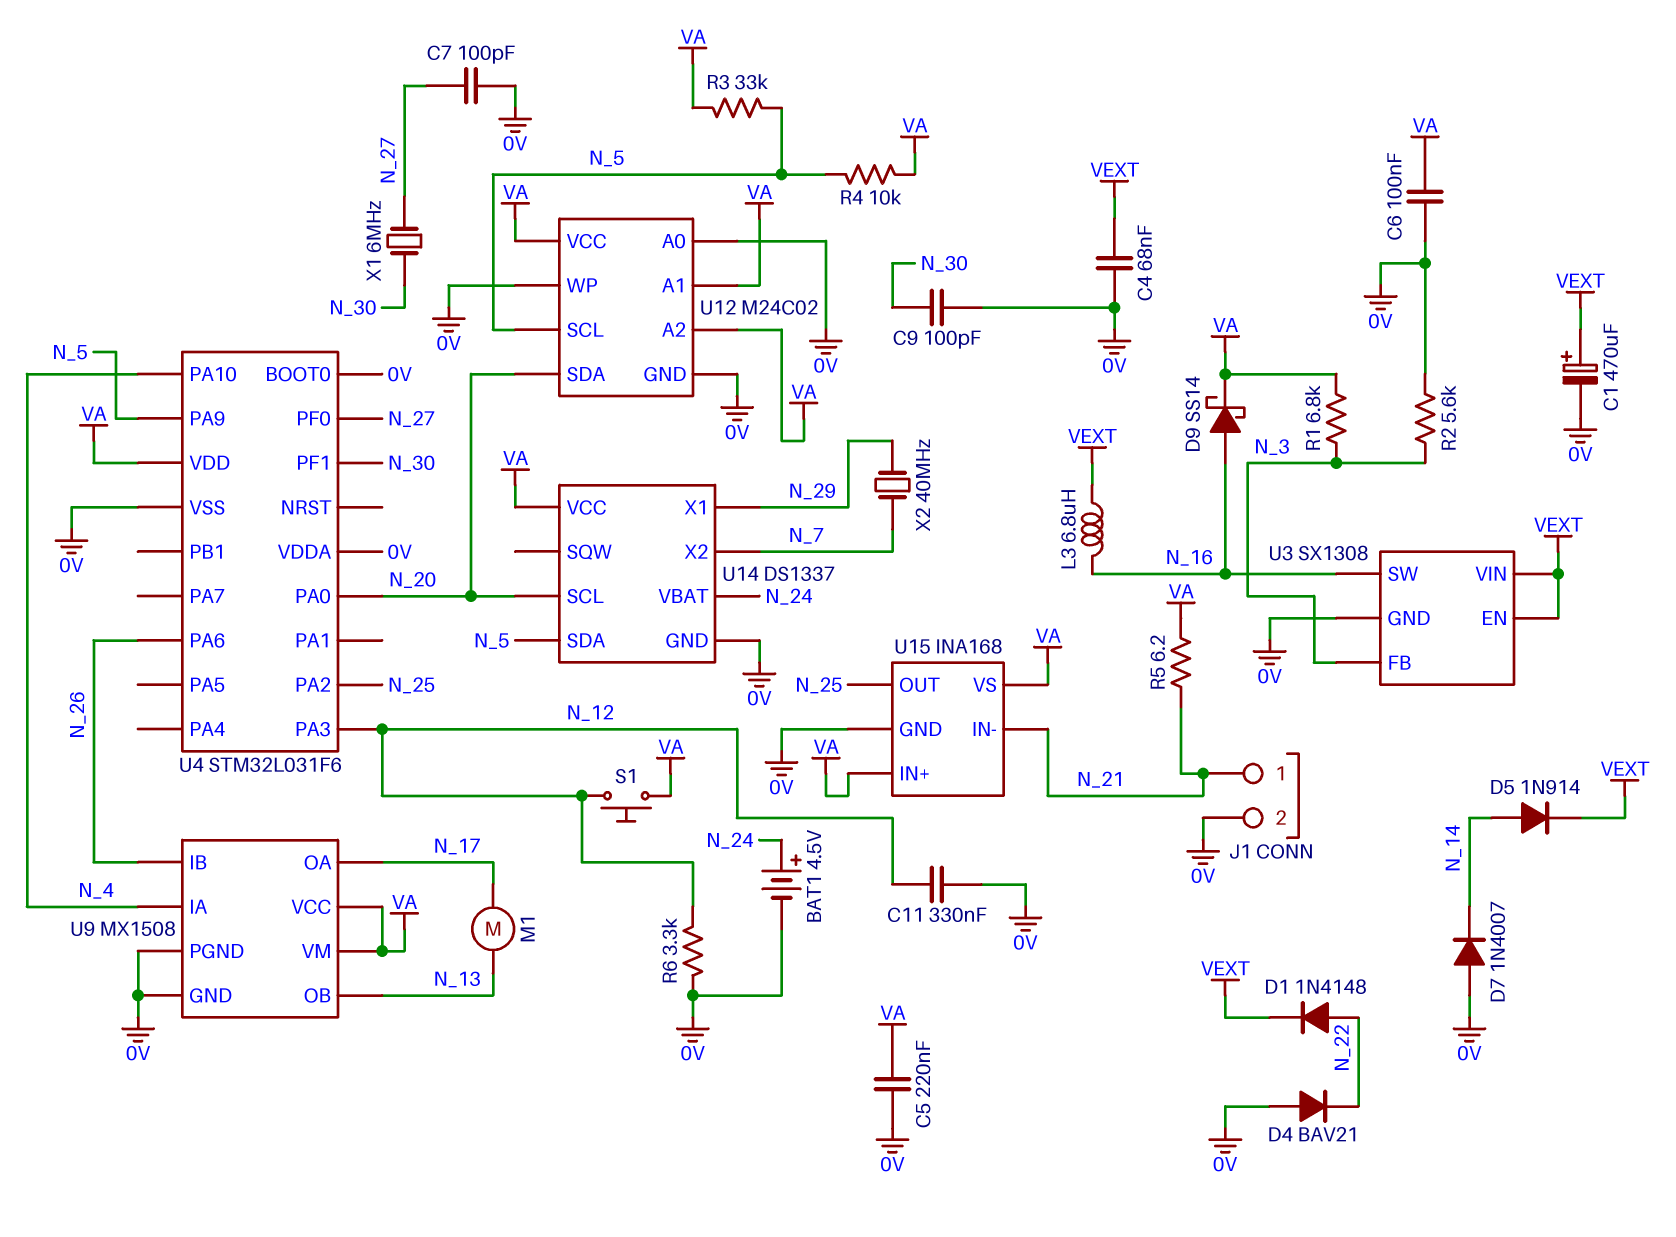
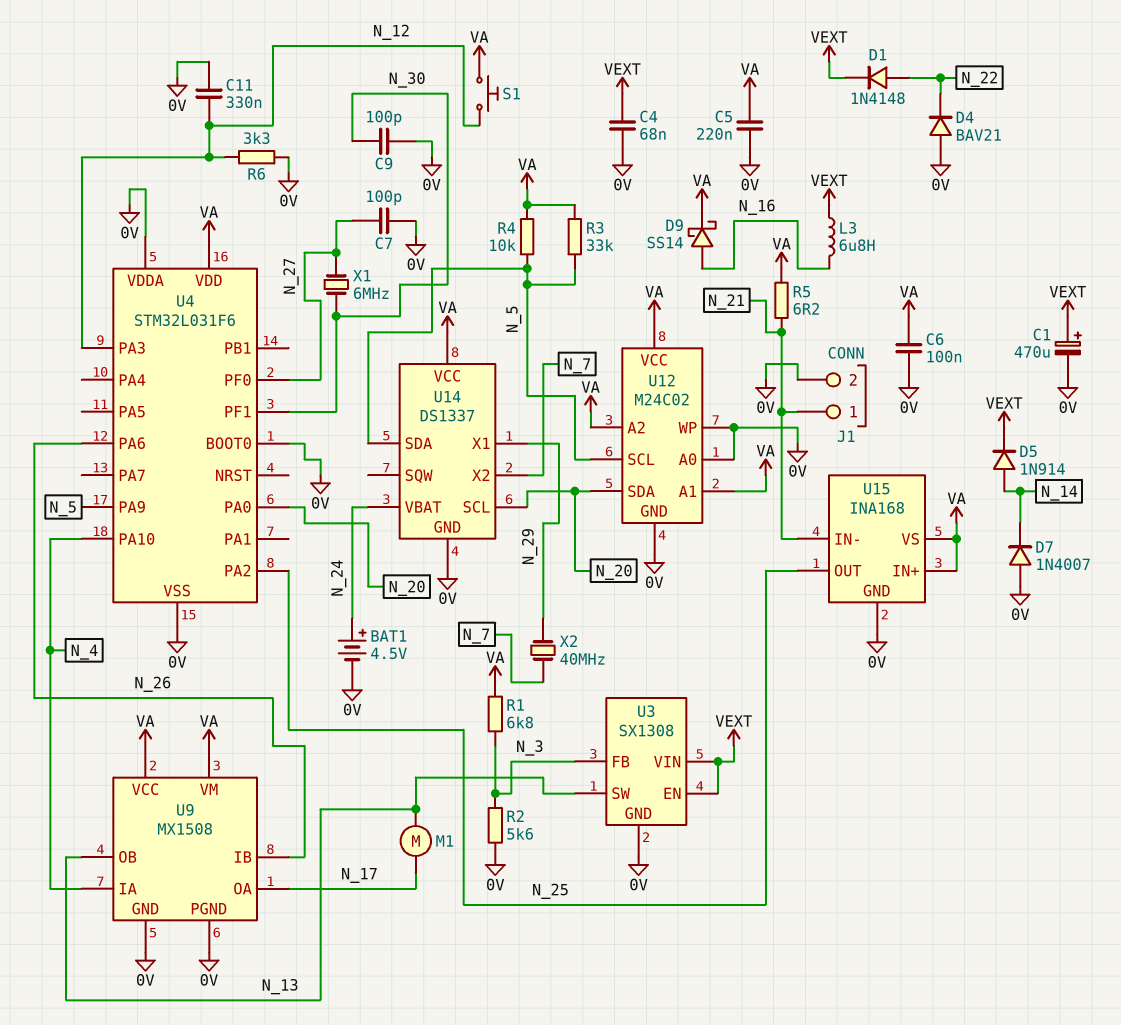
U3 pin SW: N_16 -> N_13

